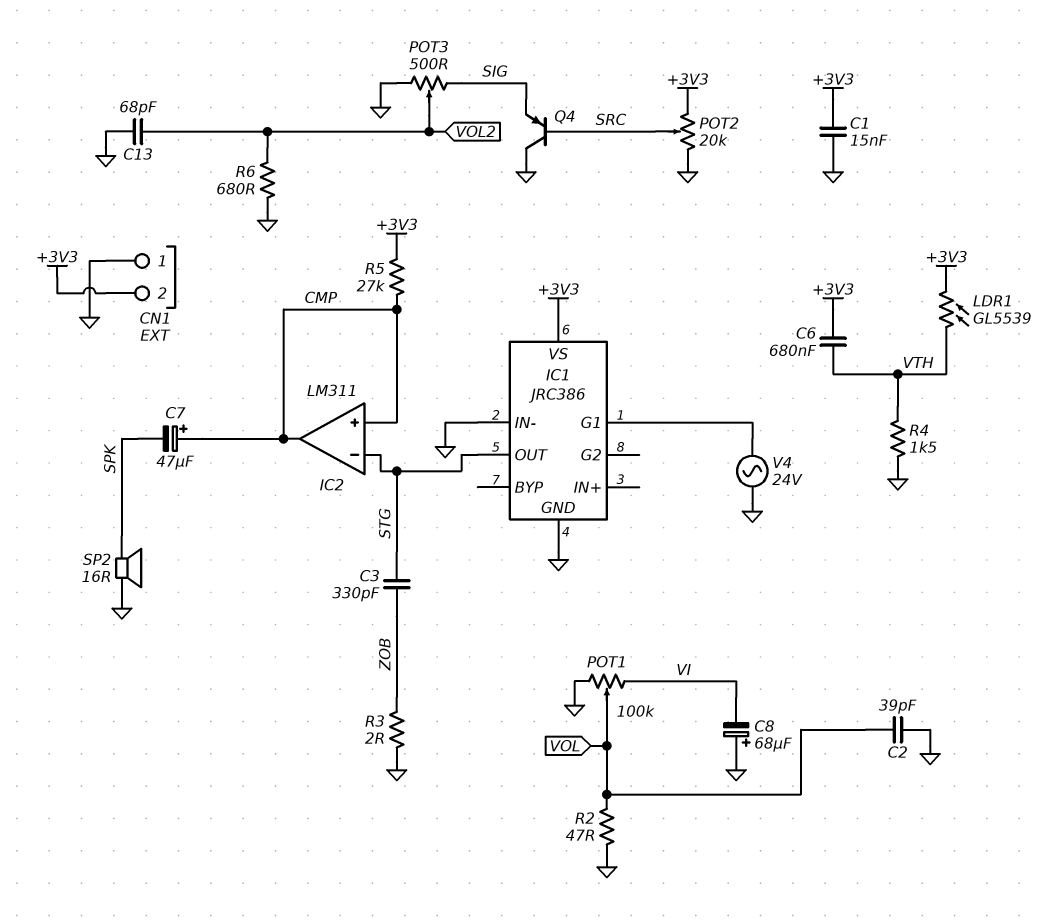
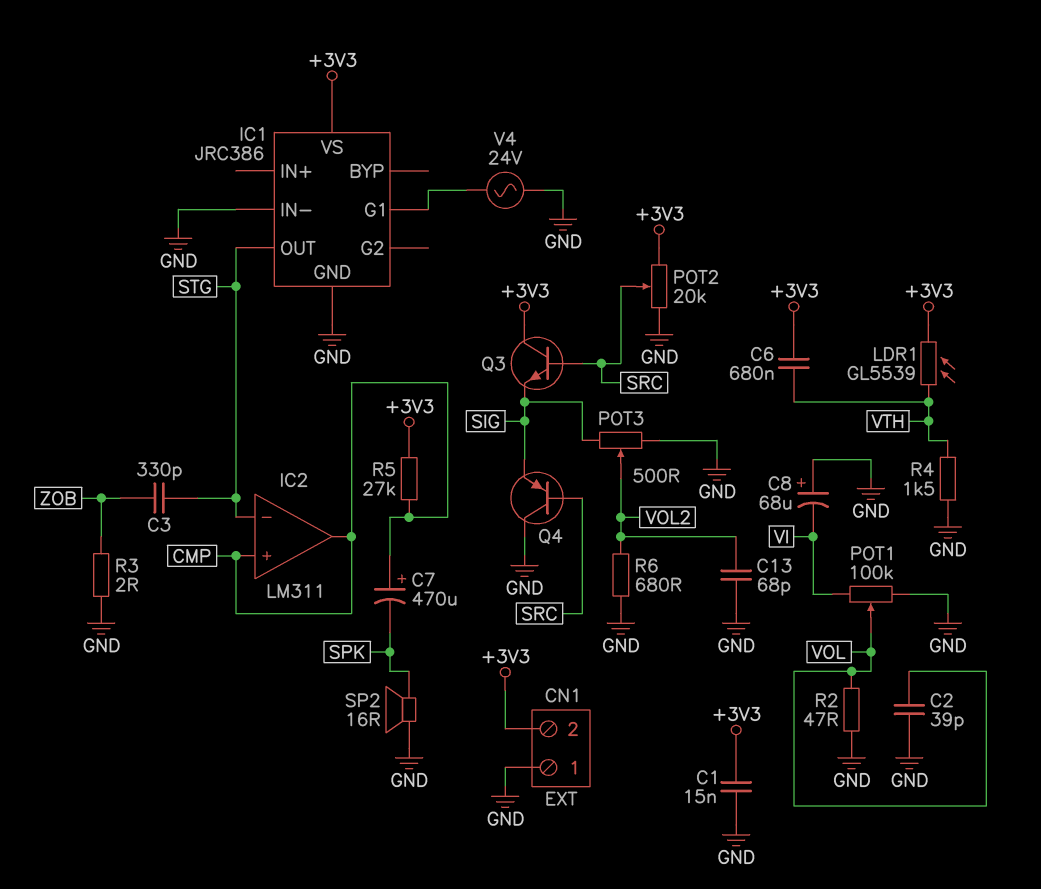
C7: 47uF (plus CMP, minus SPK) -> 470uF (plus CMP, minus SPK)
Q3: none -> NPN (B SRC, C +3V3, E SIG)

